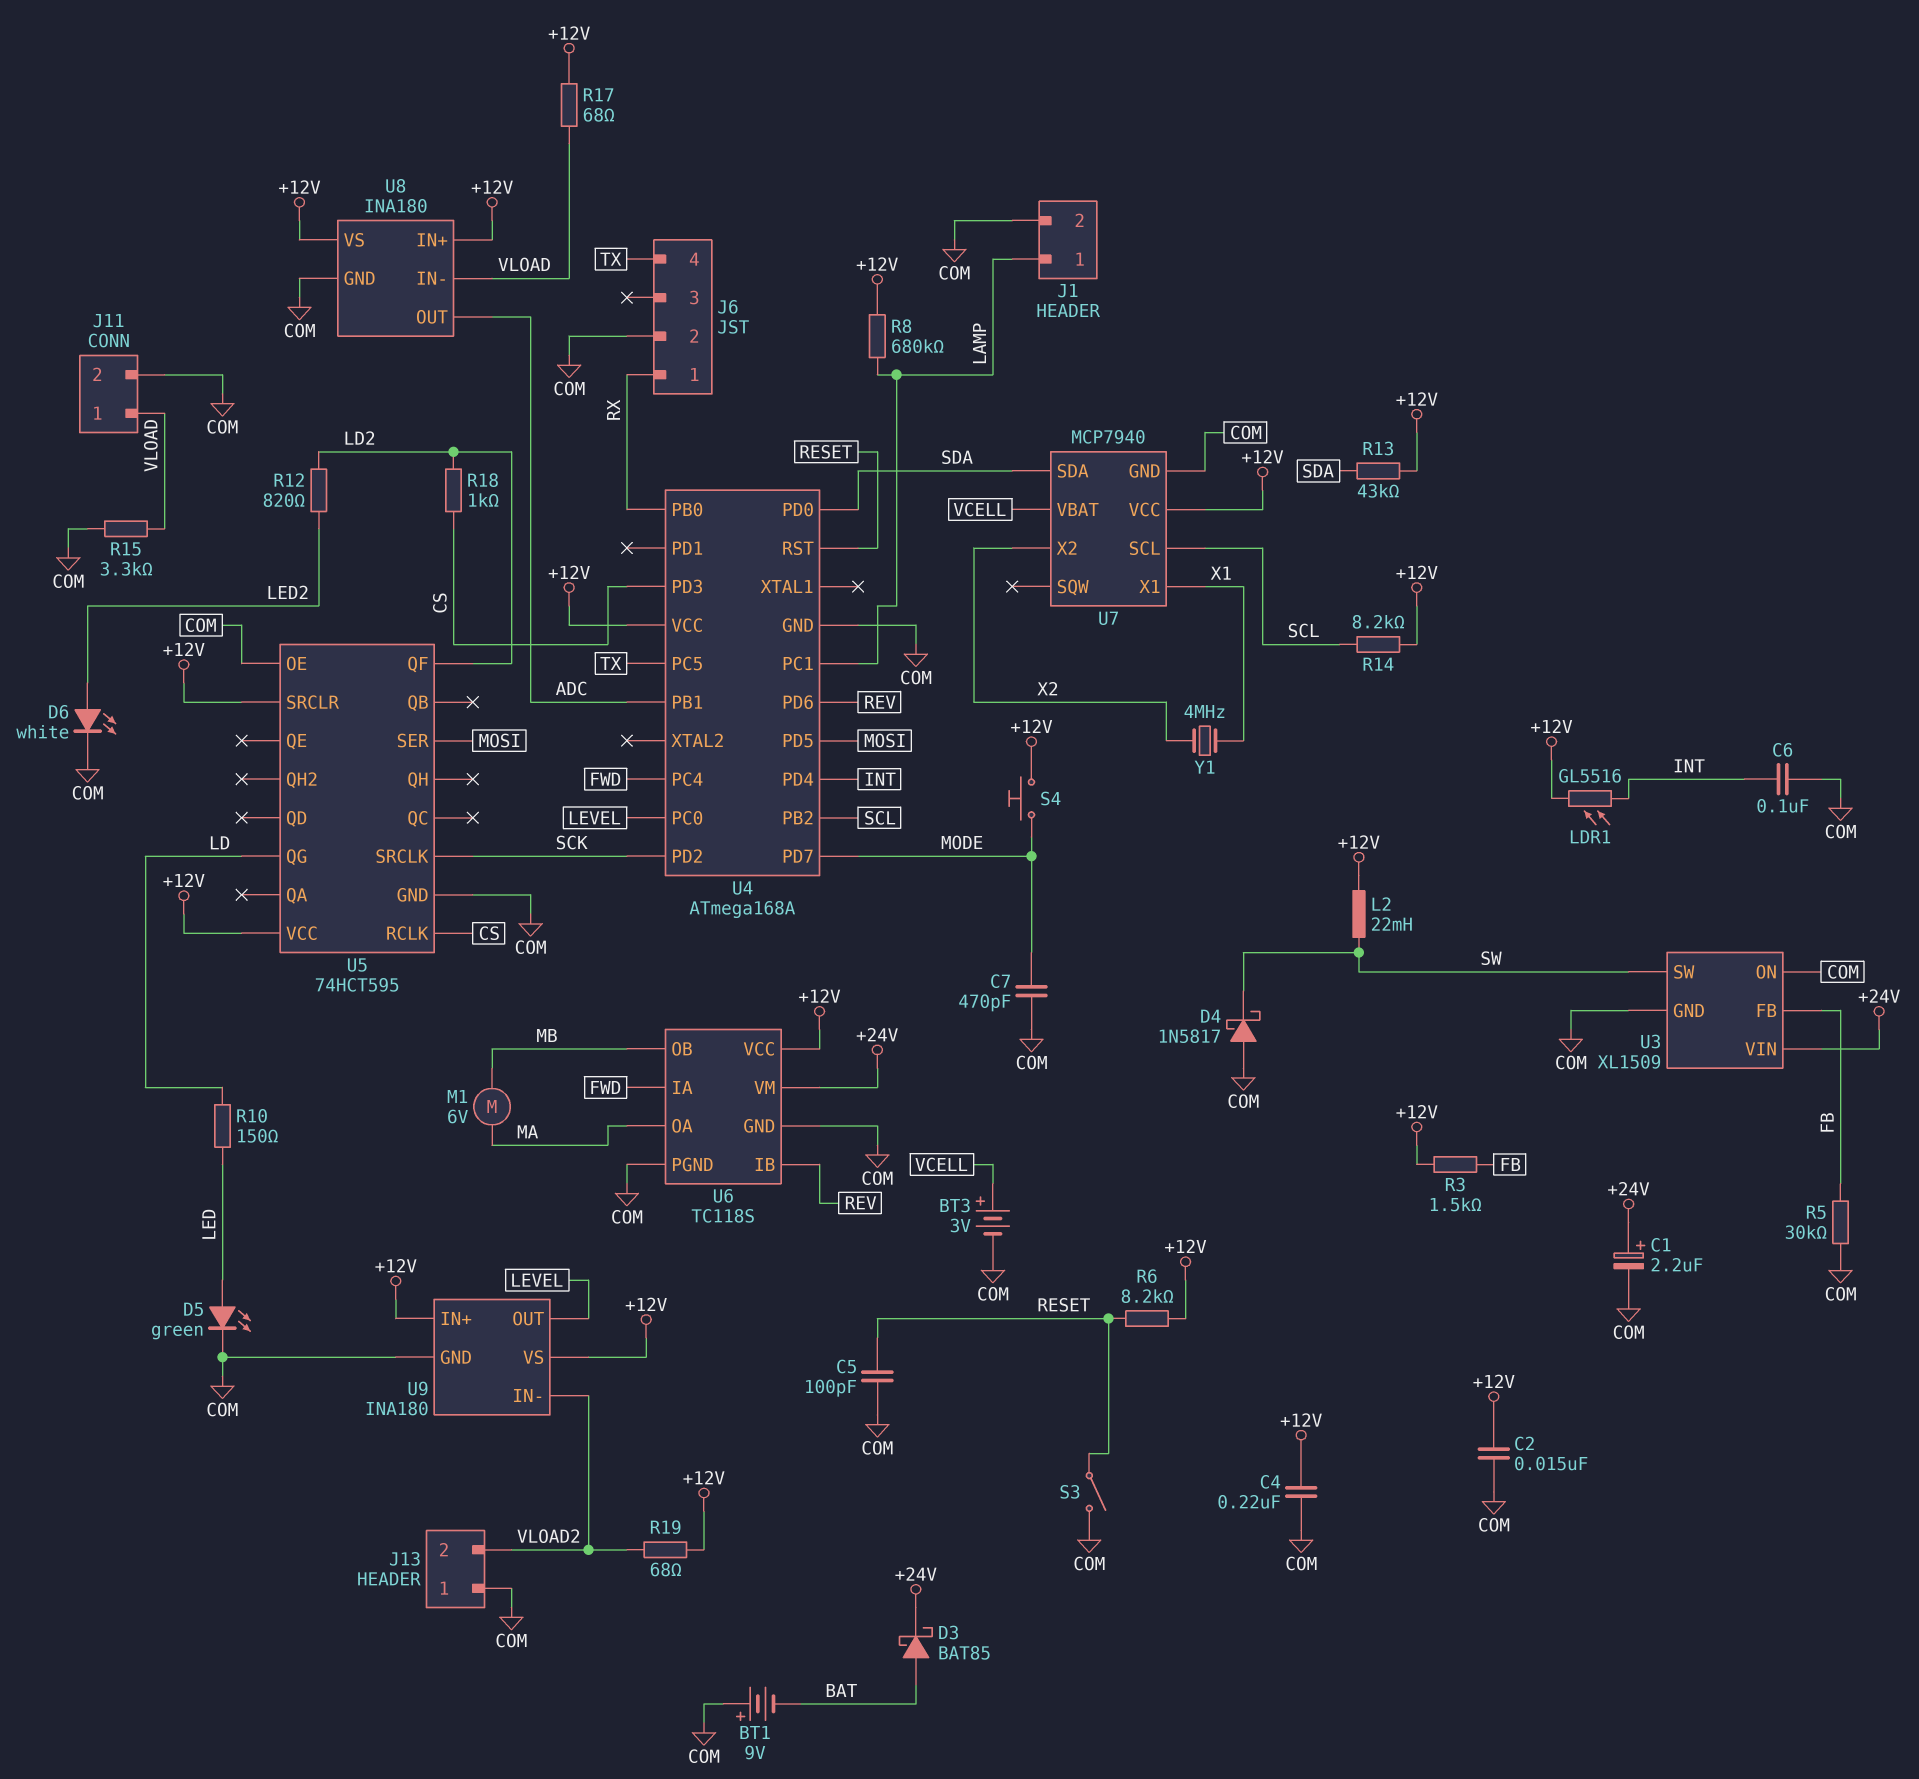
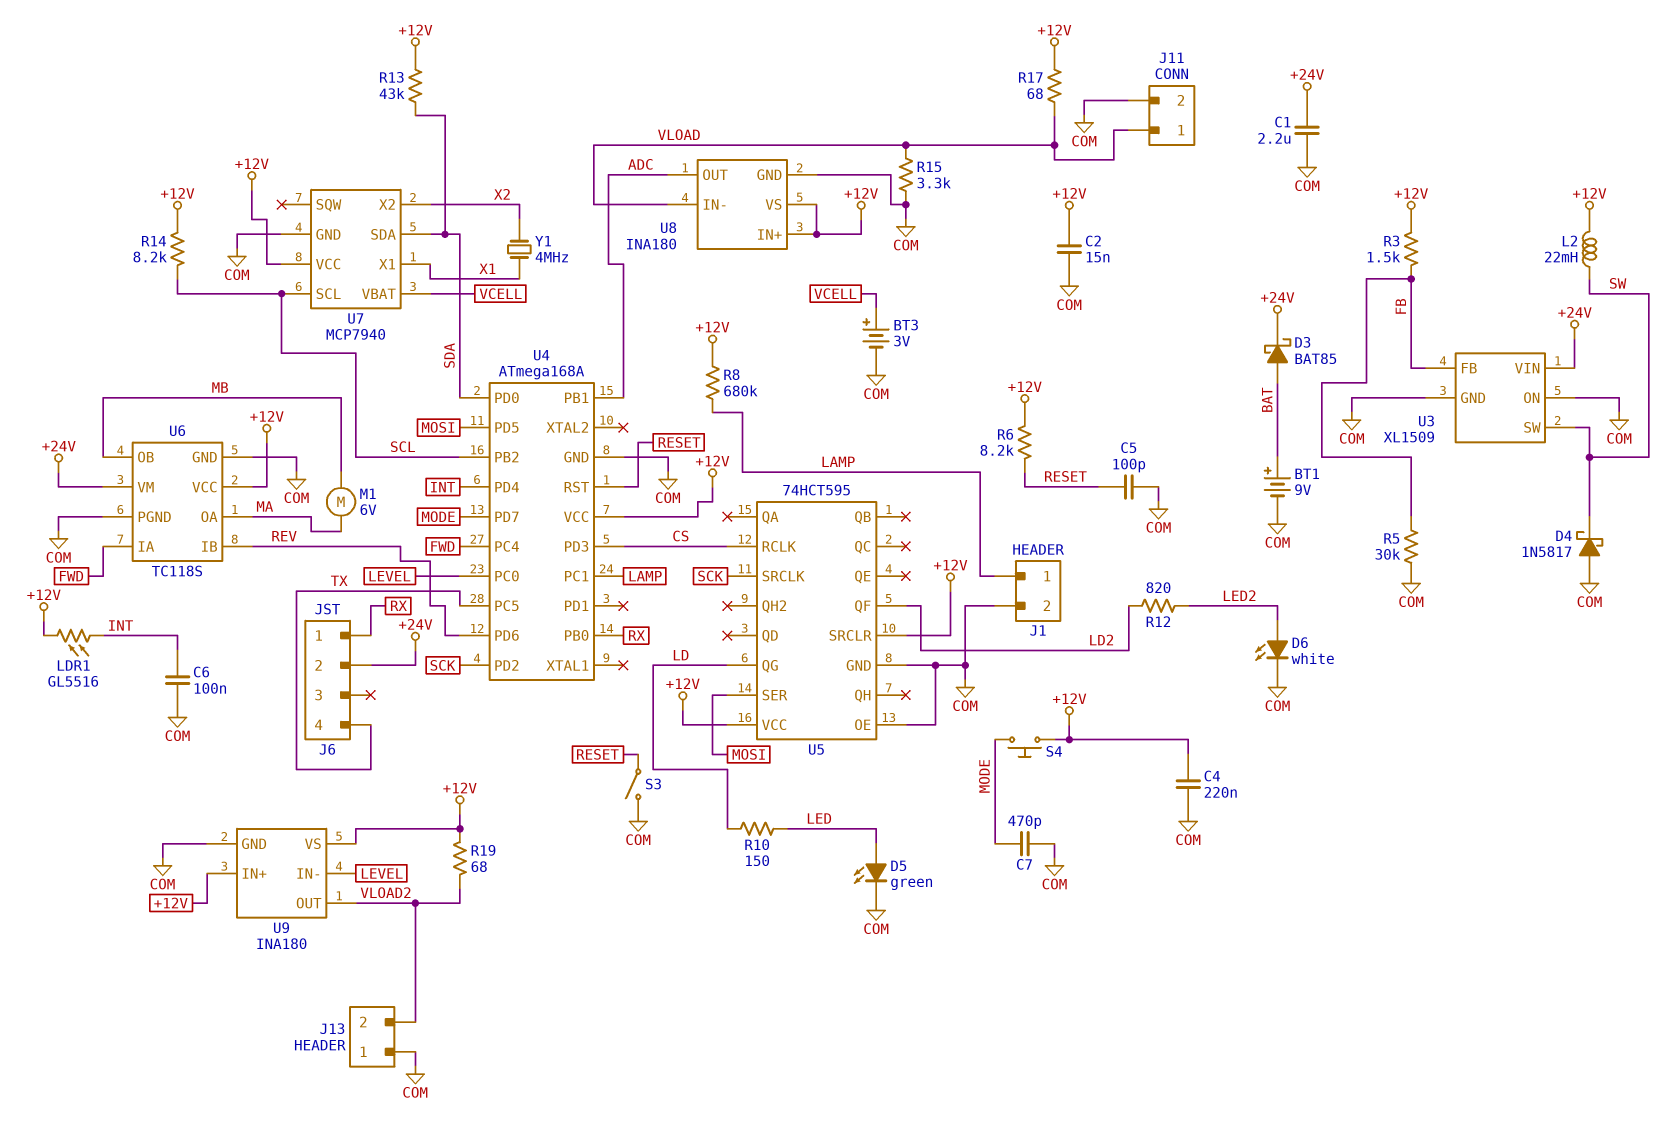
BT1: 9V (plus COM, minus BAT) -> 9V (plus BAT, minus COM)
C1: 2.2uF (plus +24V, minus COM) -> 2.2uF (+24V, COM)
J6 pin 2: COM -> +24V
R18: 1k (CS, LD2) -> none
U9 pin IN-: VLOAD2 -> LEVEL
U9 pin OUT: LEVEL -> VLOAD2

